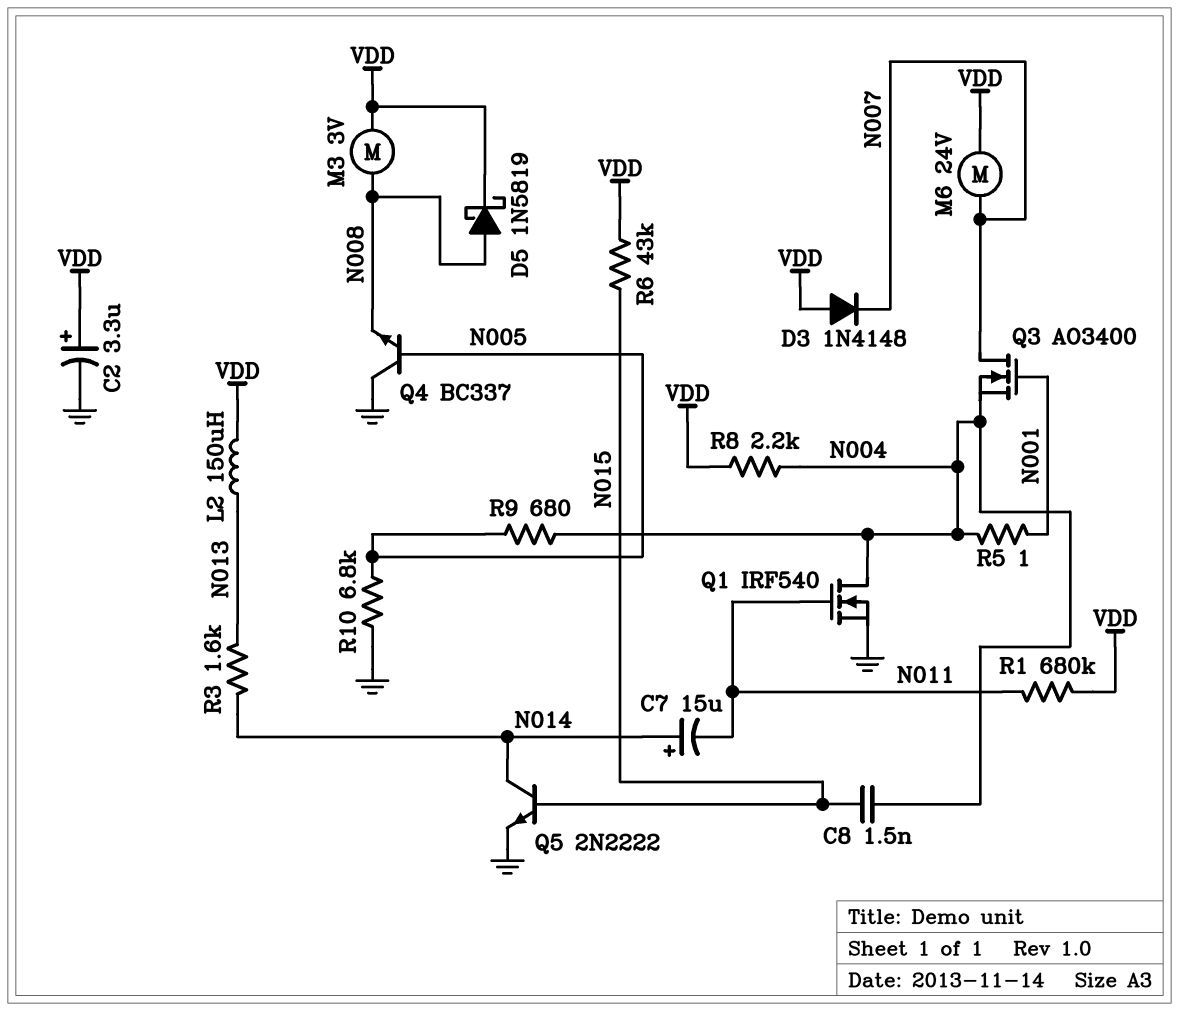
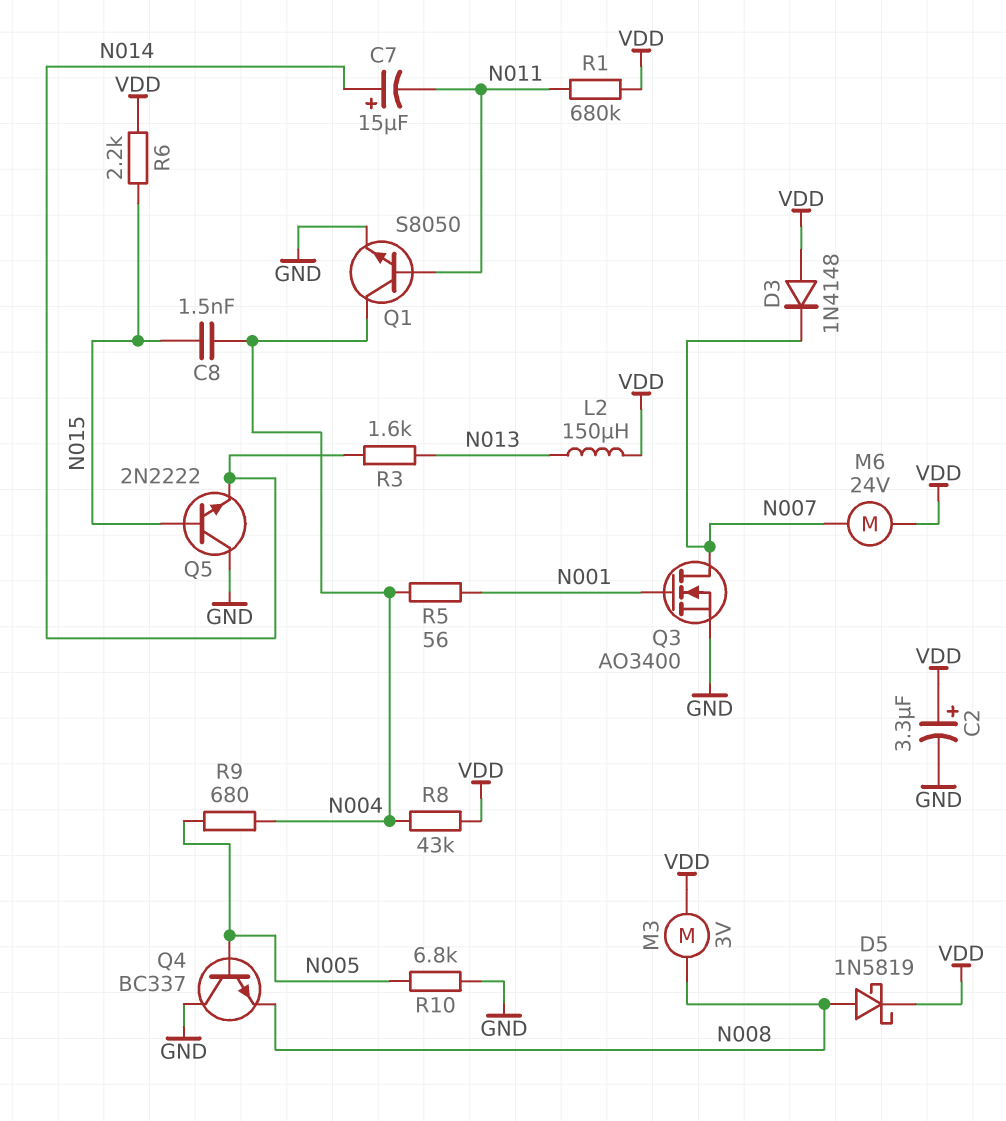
Q1: NMOS IRF540 (G N011, D N004, S GND) -> NPN S8050 (B N011, C N004, E GND)
Q3: NMOS AO3400 (G N001, D N007, S N004) -> NMOS AO3400 (G N001, D N007, S GND)
Q5: NPN 2N2222 (B N015, C N014, E GND) -> NPN 2N2222 (B N015, C GND, E N014)
R5: 1 (N001, N004) -> 56 (N001, N004)
R6: 43k (N015, VDD) -> 2.2k (N015, VDD)
R8: 2.2k (N004, VDD) -> 43k (N004, VDD)

